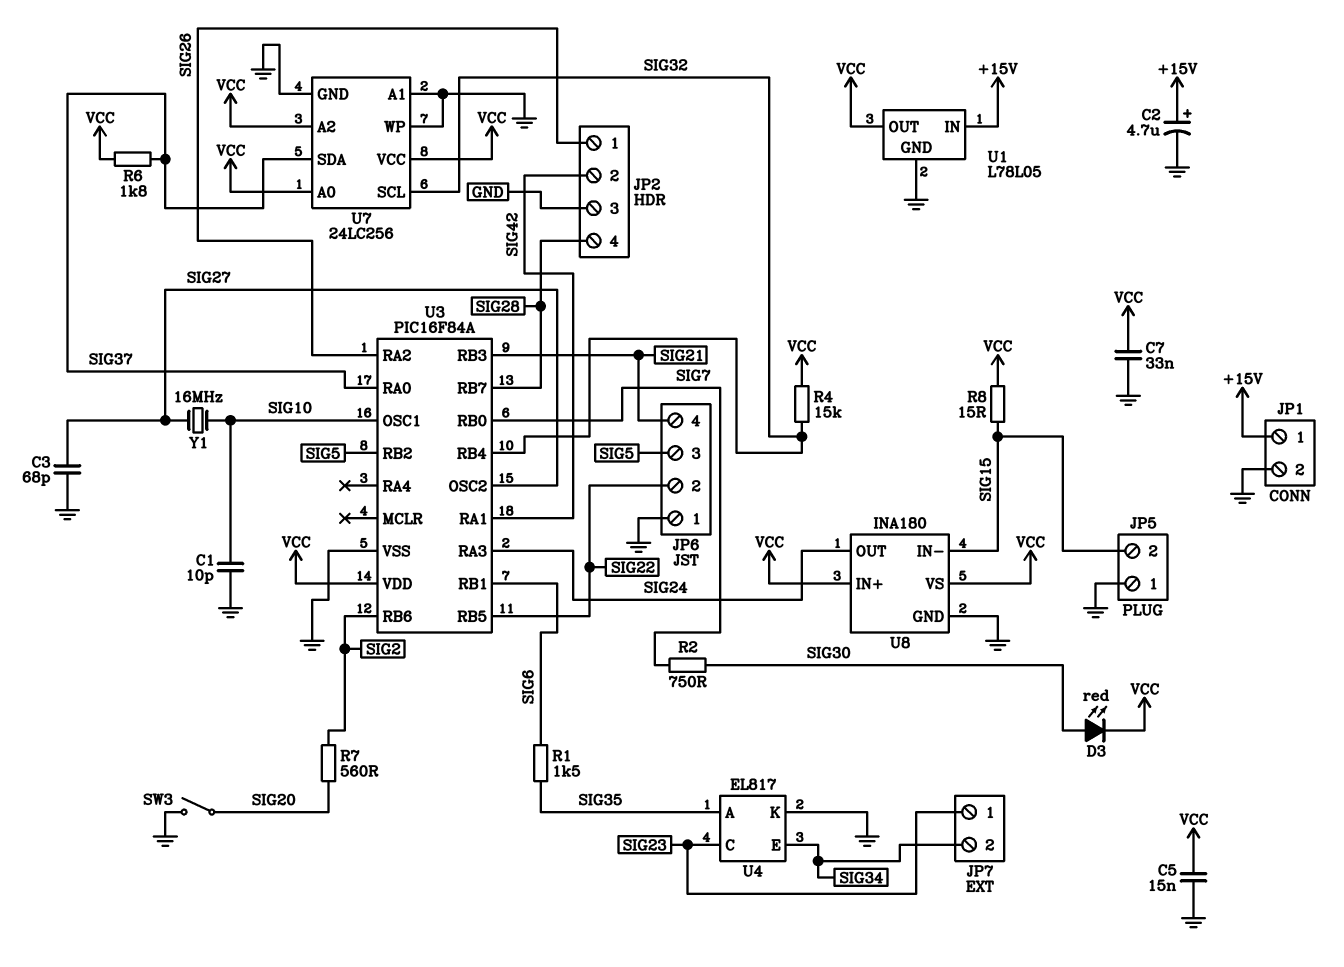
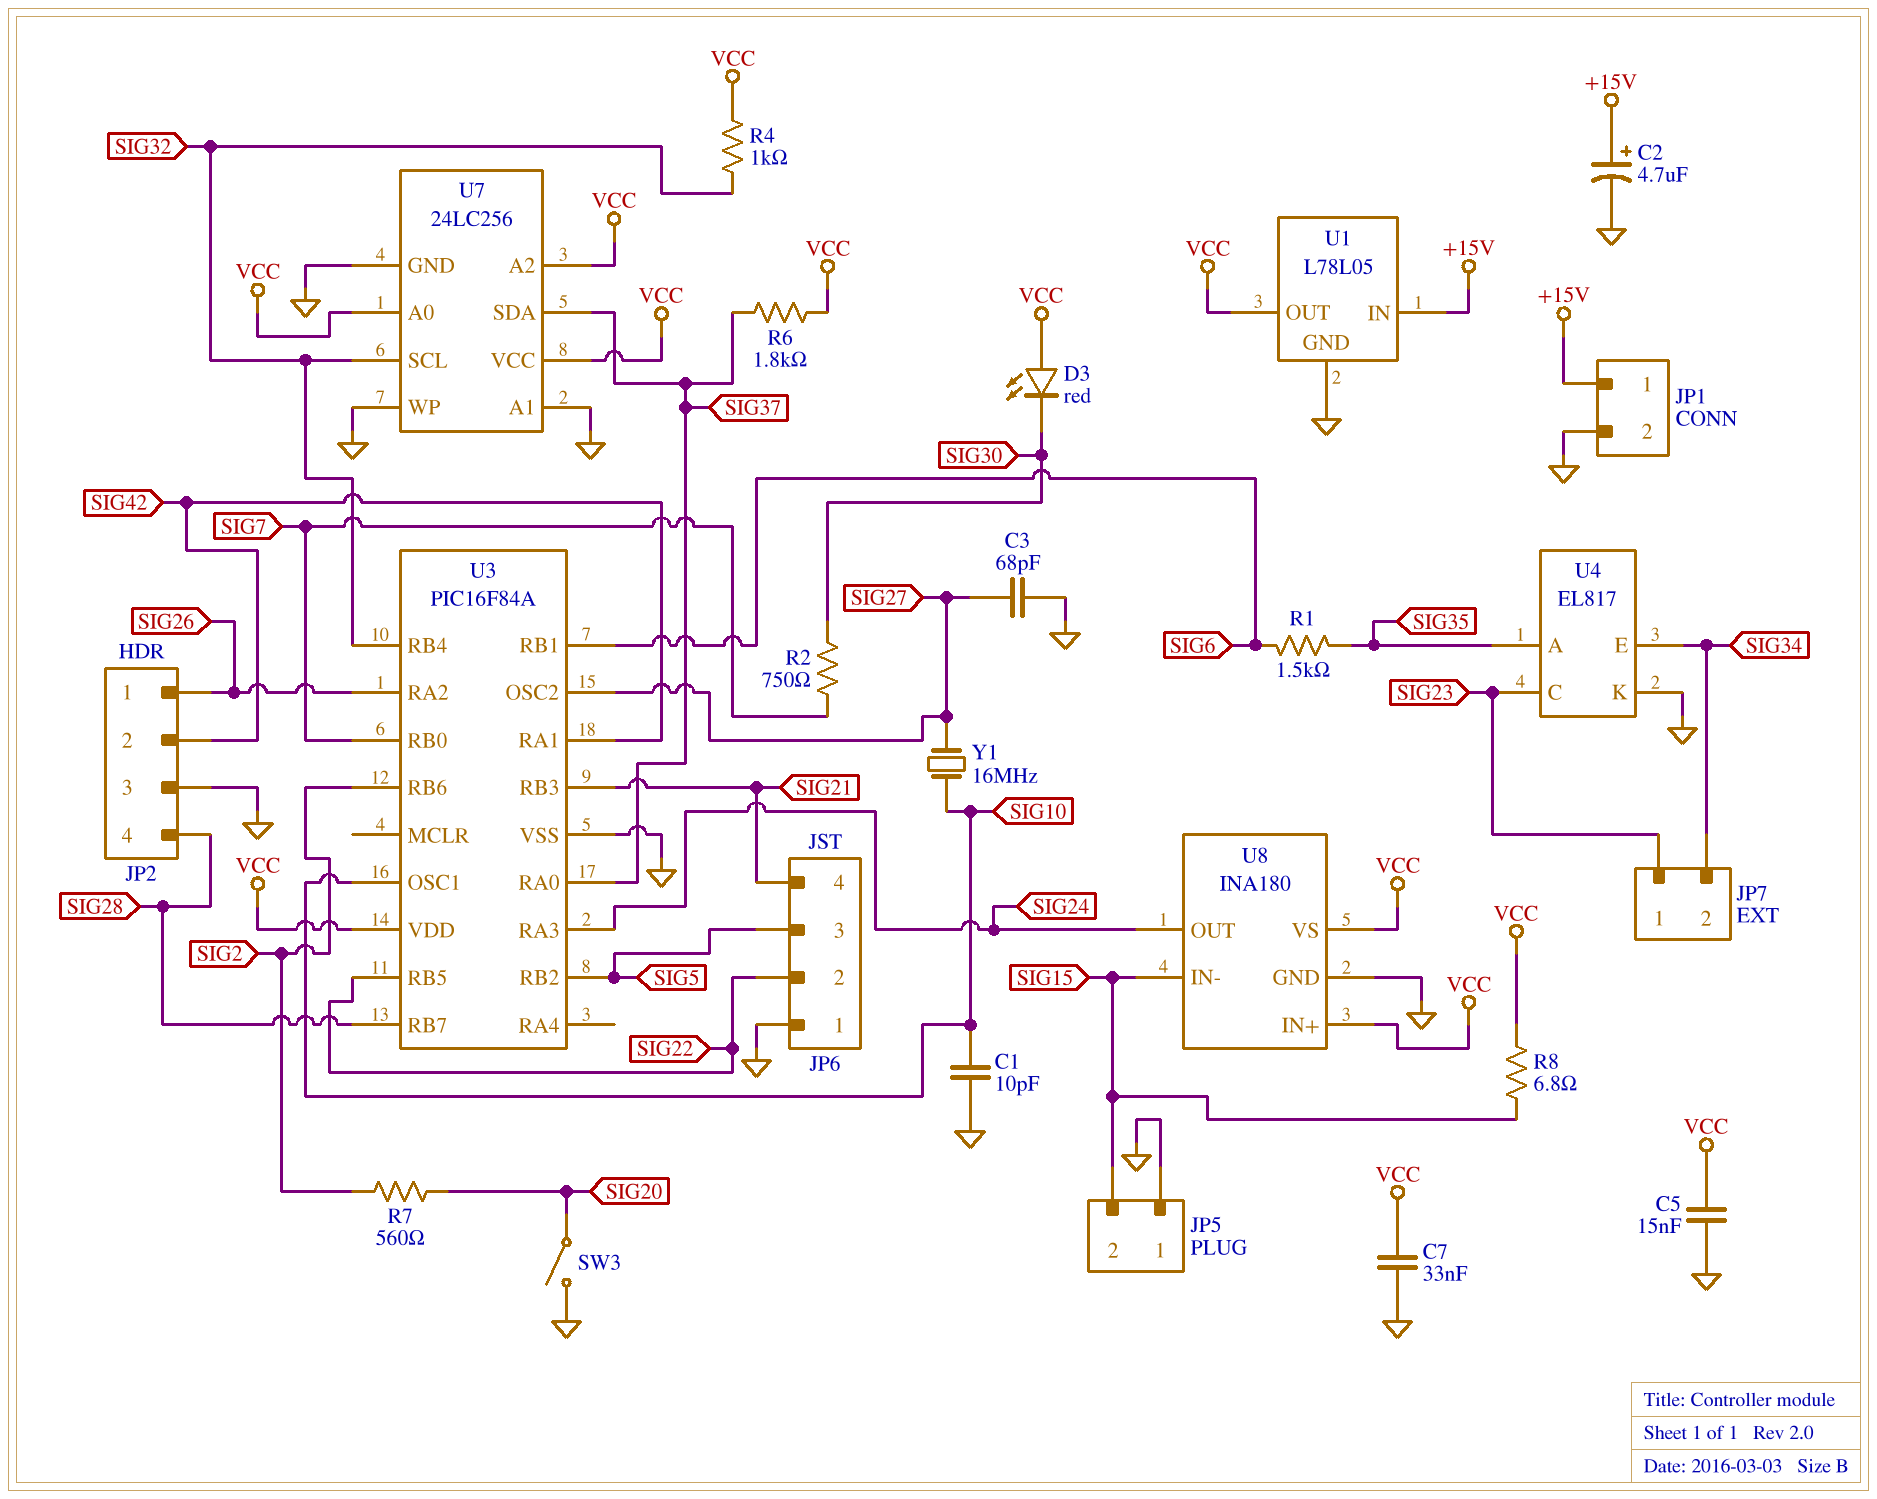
D3: LED red (A SIG30, K VCC) -> LED red (A VCC, K SIG30)
R4: 15k (SIG32, VCC) -> 1k (SIG32, VCC)
R8: 15 (SIG15, VCC) -> 6.8 (SIG15, VCC)

